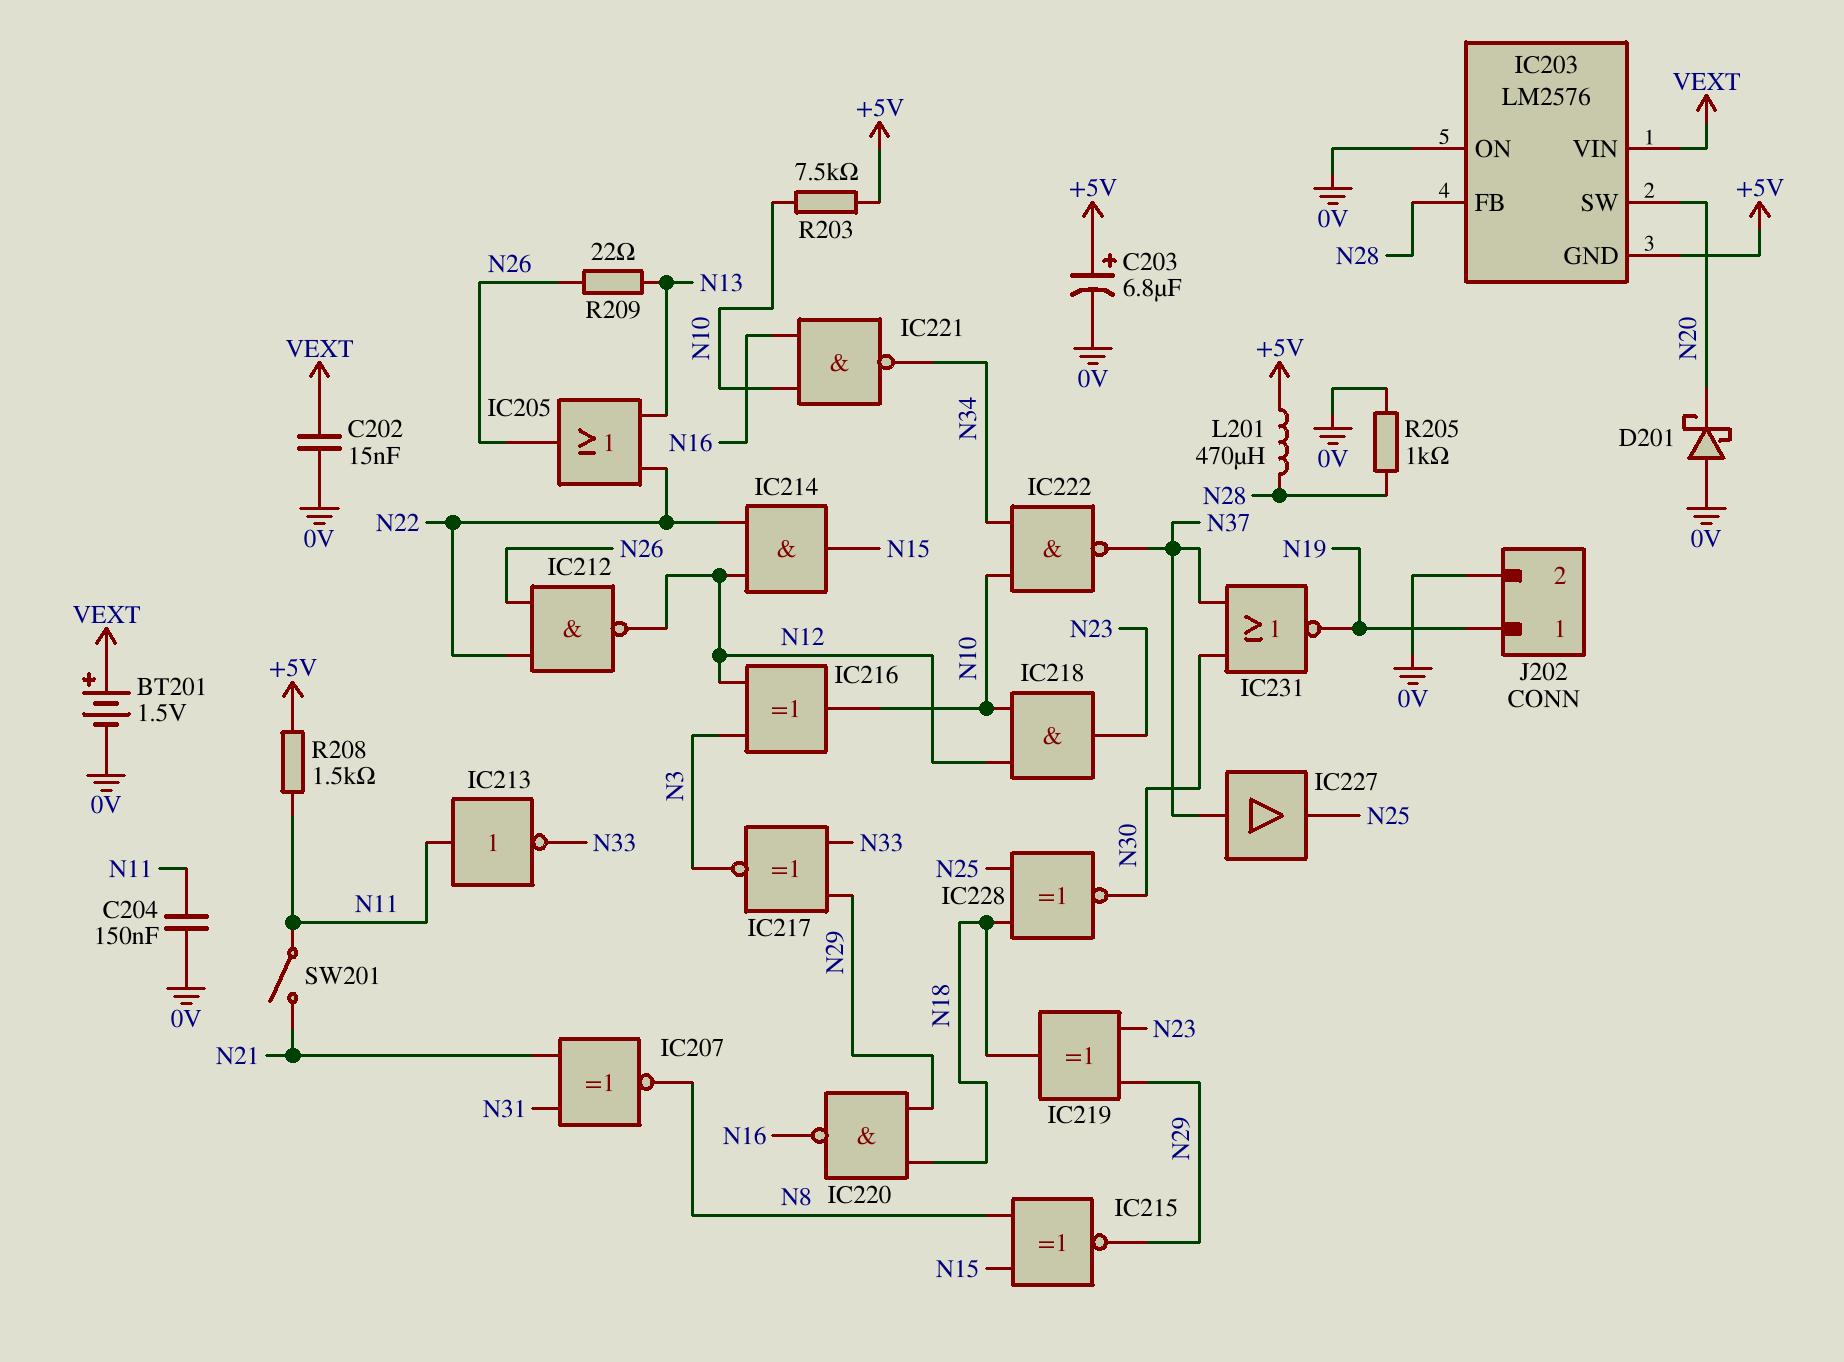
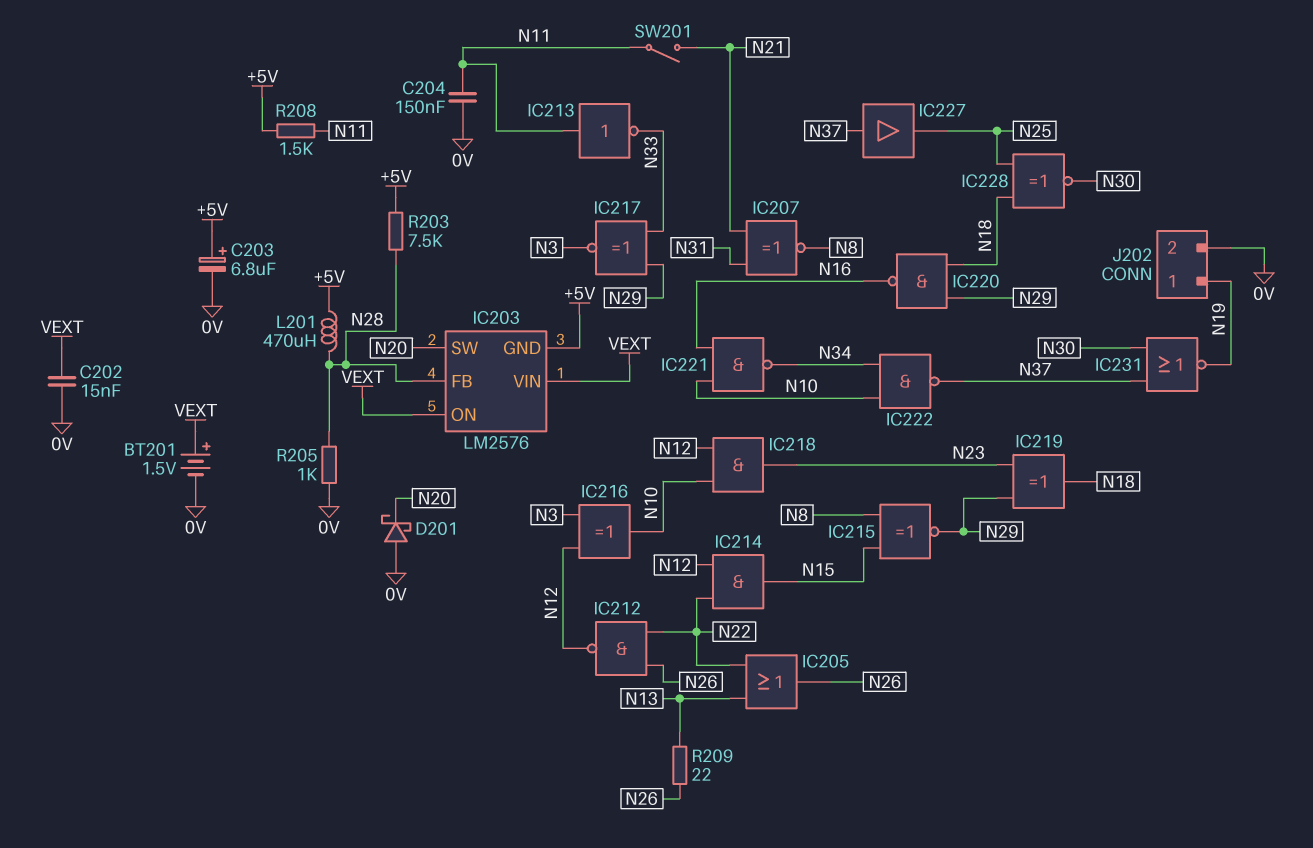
IC203 pin ON: 0V -> VEXT
R203: 7.5k (+5V, N10) -> 7.5k (+5V, N28)

